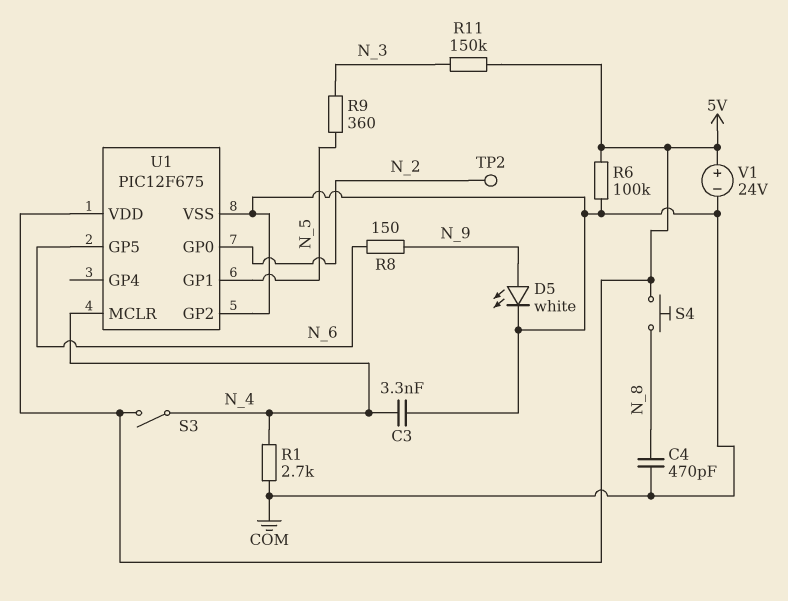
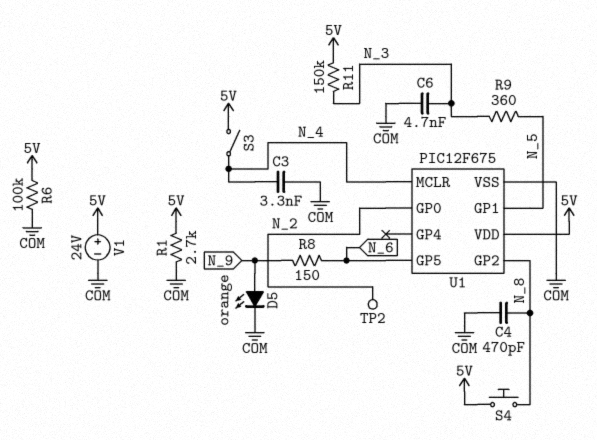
C6: none -> 4.7nF (COM, N_3)
D5: LED white (A N_9, K COM) -> LED orange (A N_9, K COM)
R1: 2.7k (COM, N_4) -> 2.7k (5V, COM)
U1 pin GP2: COM -> N_8

